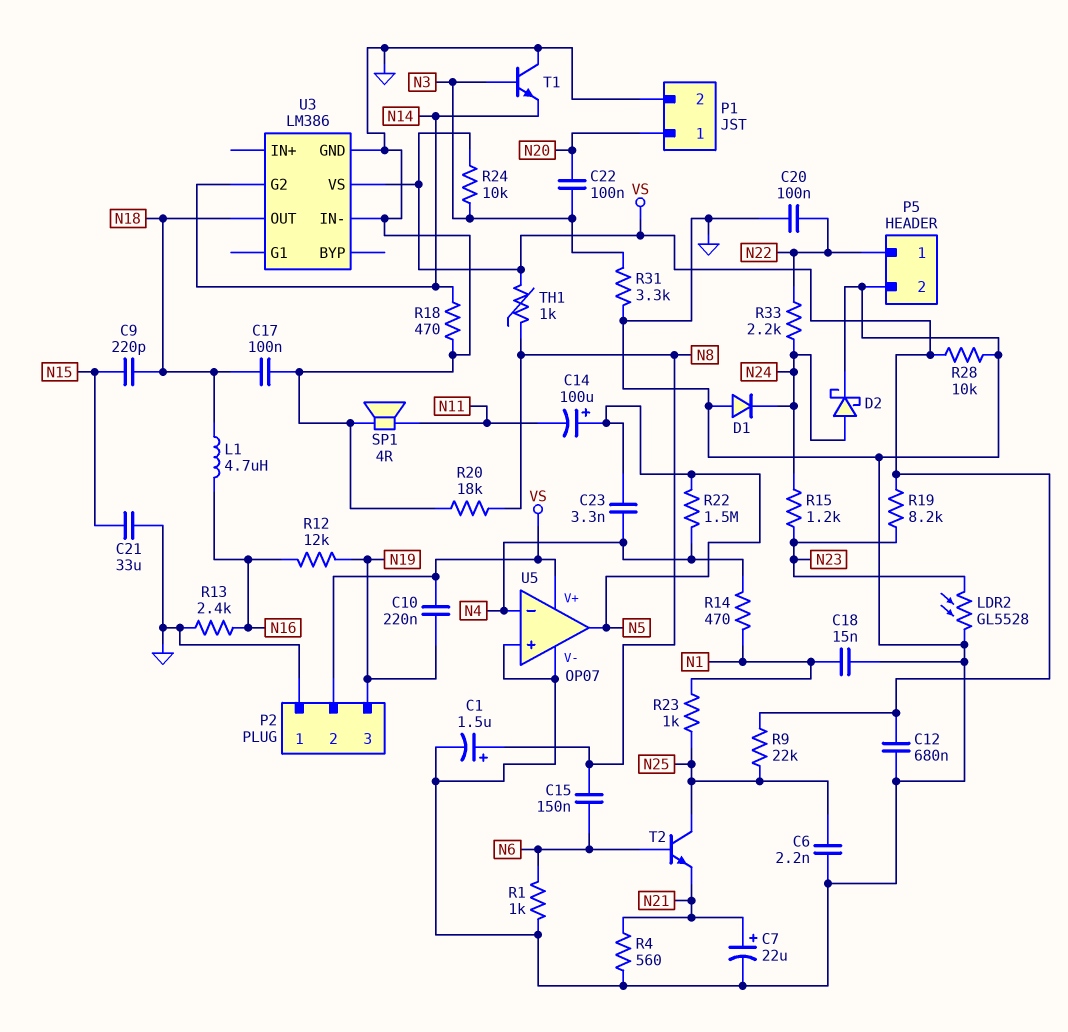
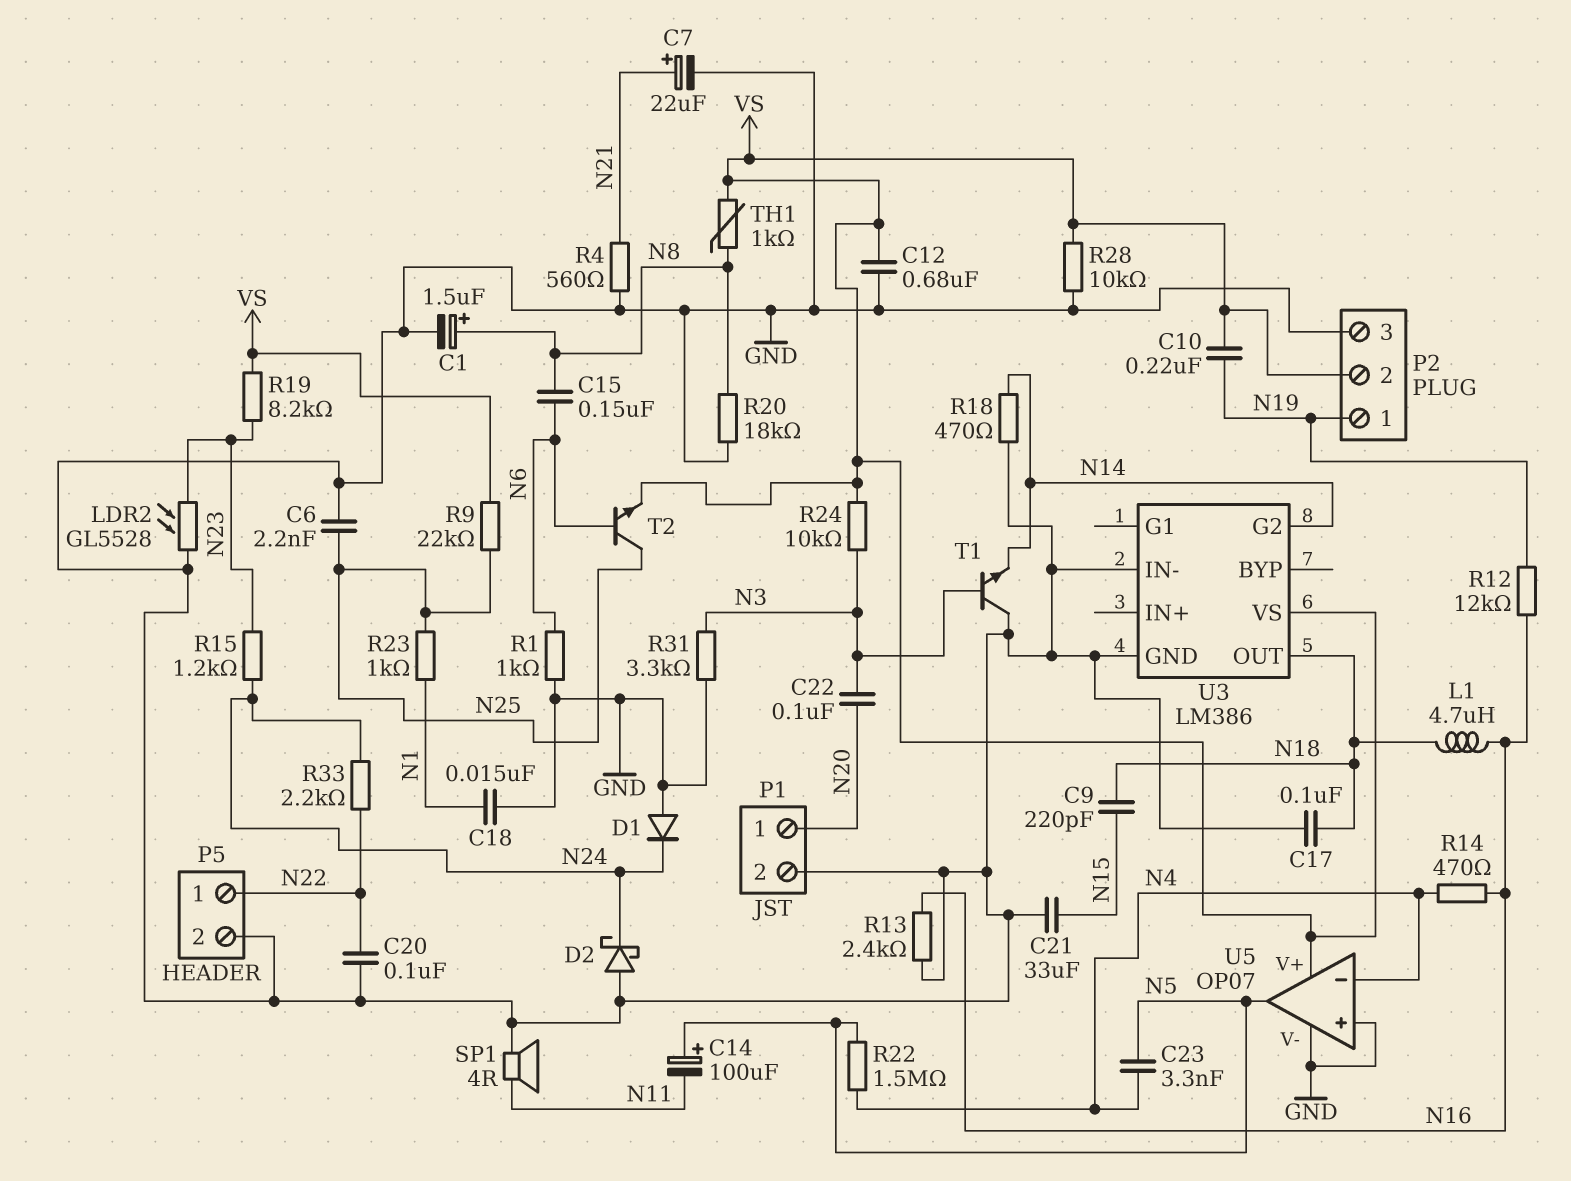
D2: schottky (A N24, K GND) -> schottky (A GND, K N24)
P2 pin 1: GND -> N19
P2 pin 3: N19 -> GND
R14: 470 (N1, N4) -> 470 (N4, N16)
T2: NPN (B N6, C N25, E N21) -> NPN (B N6, C N25, E VS)

